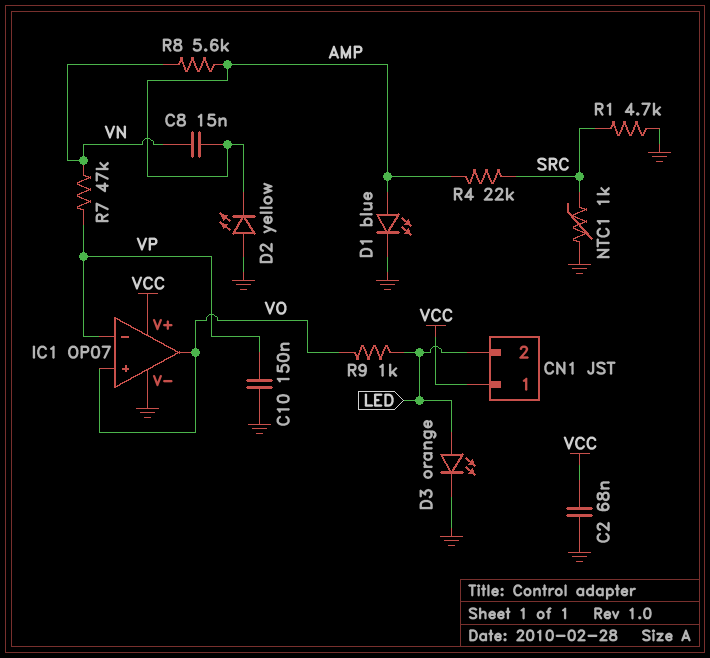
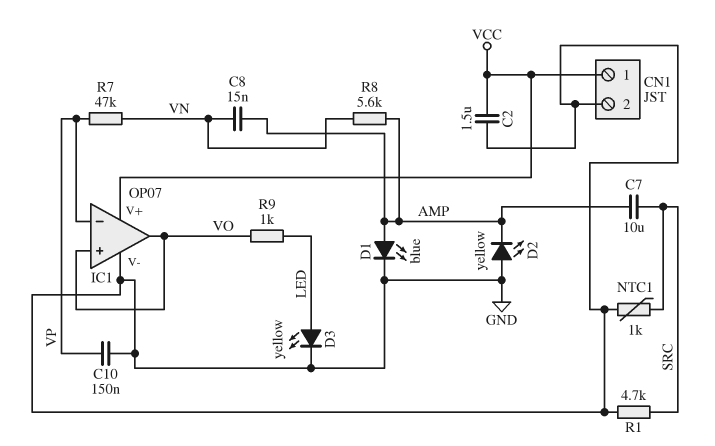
C2: 68nF (GND, VCC) -> 1.5uF (GND, VCC)
C7: none -> 10uF (AMP, SRC)
CN1 pin 2: LED -> GND
D3: LED orange (A LED, K GND) -> LED yellow (A LED, K GND)
R4: 22k (AMP, SRC) -> none

